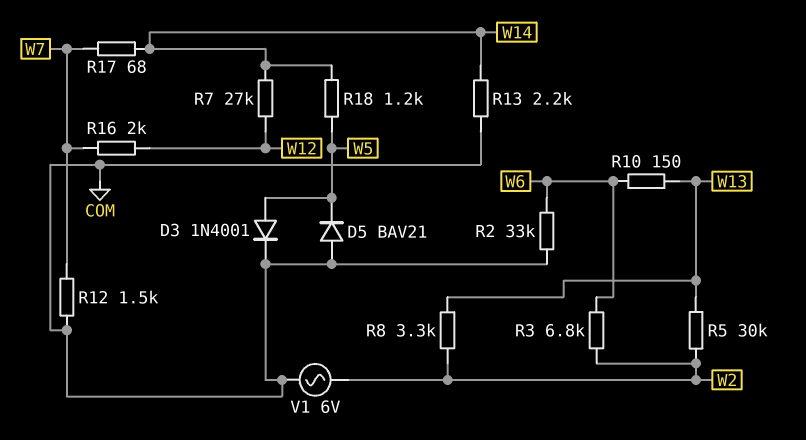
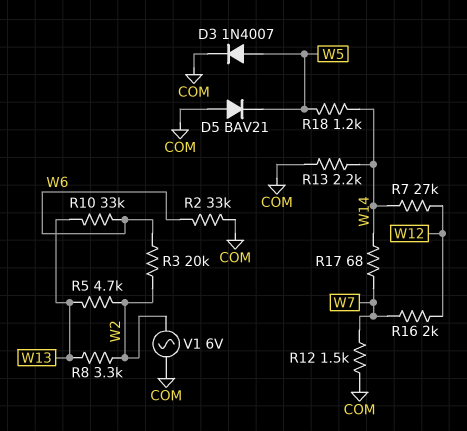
D3: diode 1N4001 (A W5, K COM) -> diode 1N4007 (A W5, K COM)
R3: 6.8k (W2, W6) -> 20k (W2, W6)
R5: 30k (W2, W13) -> 4.7k (W2, W13)
R10: 150 (W6, W13) -> 33k (W6, W13)

